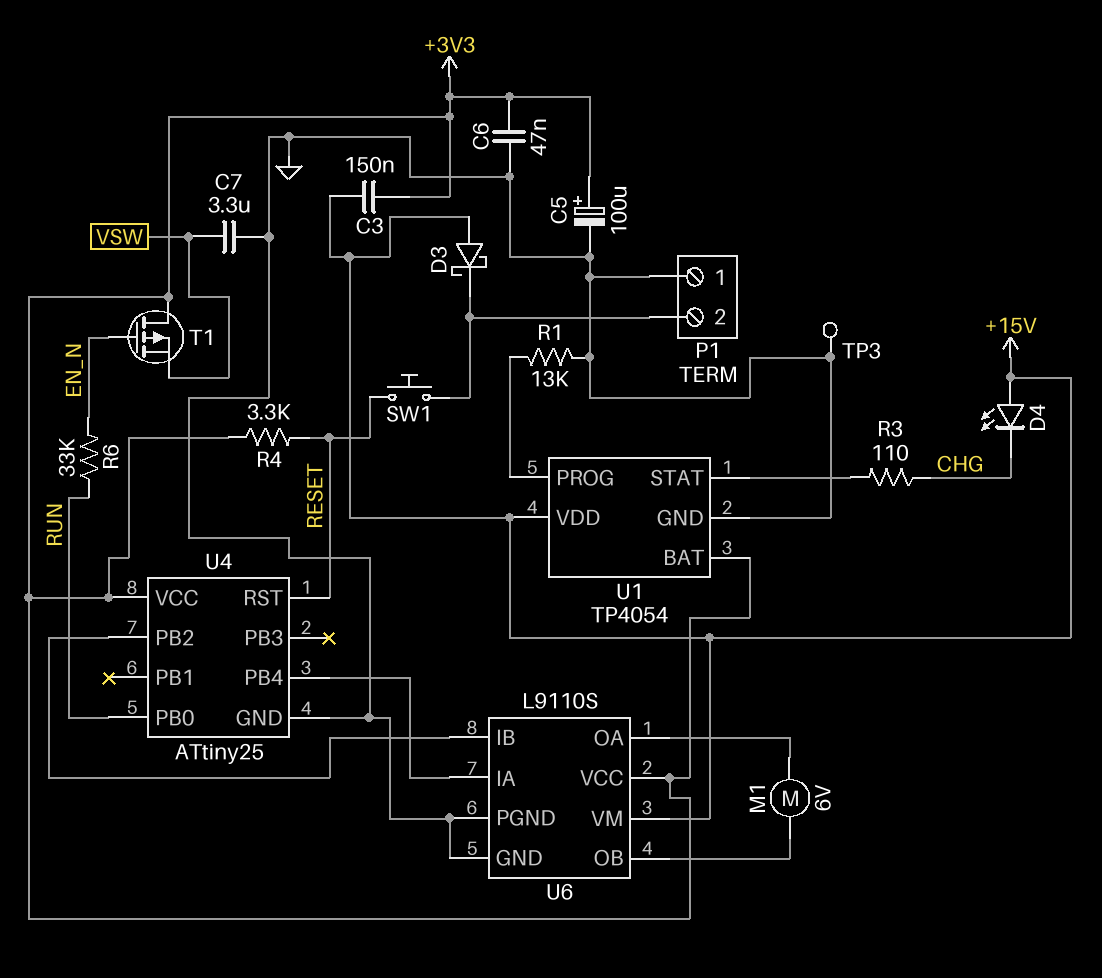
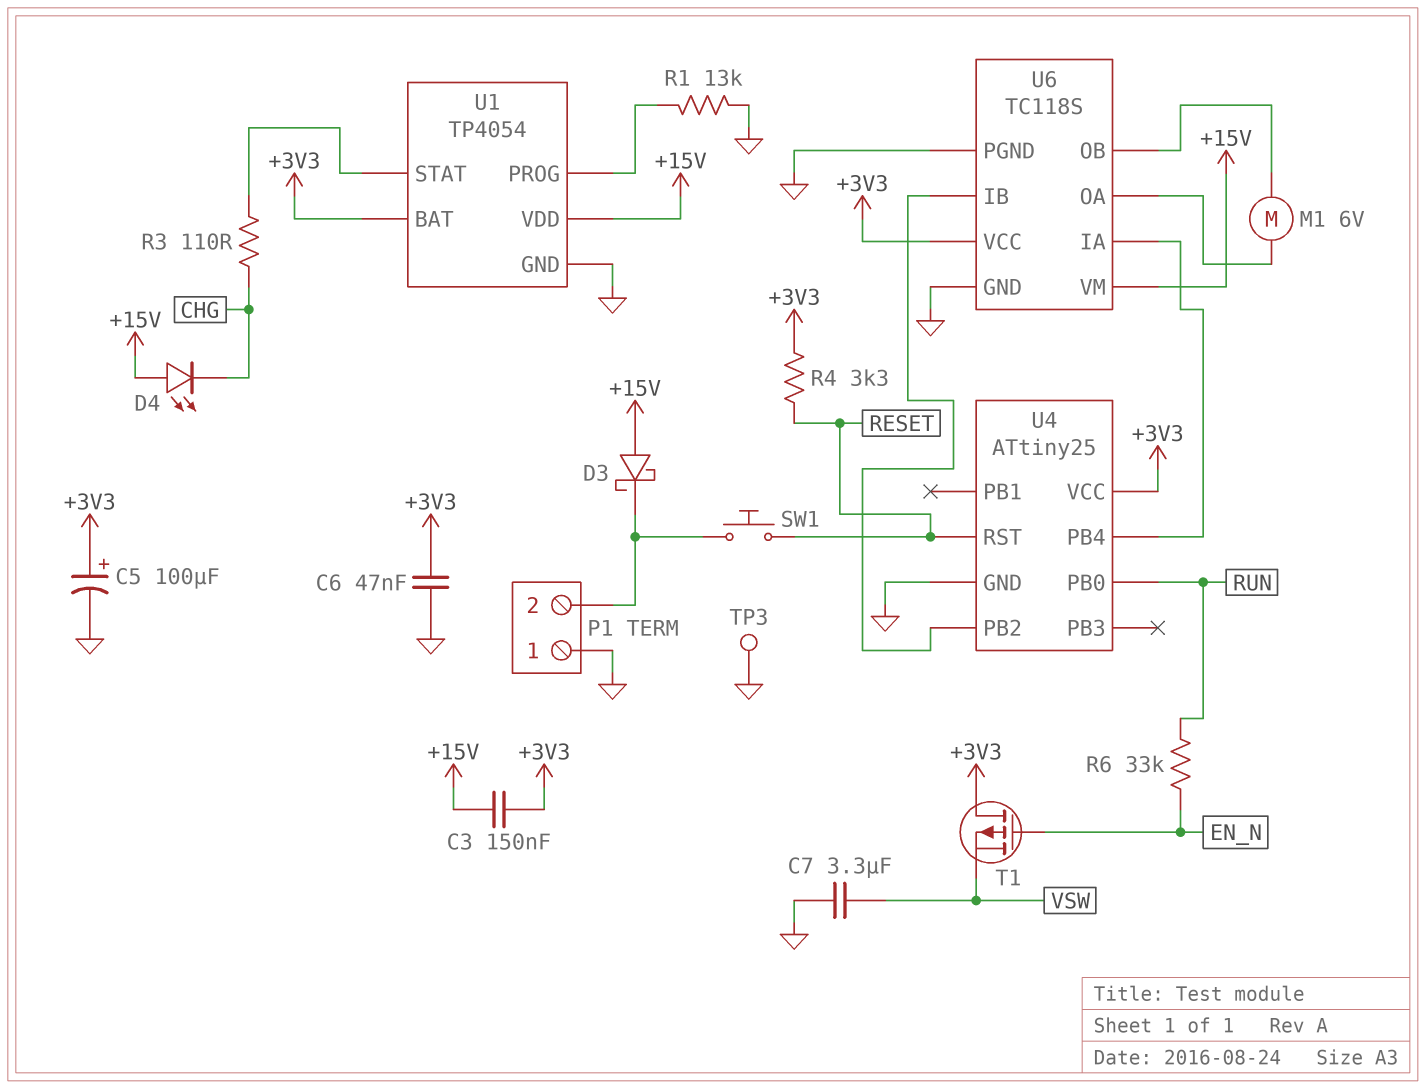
U6: L9110S -> TC118S

